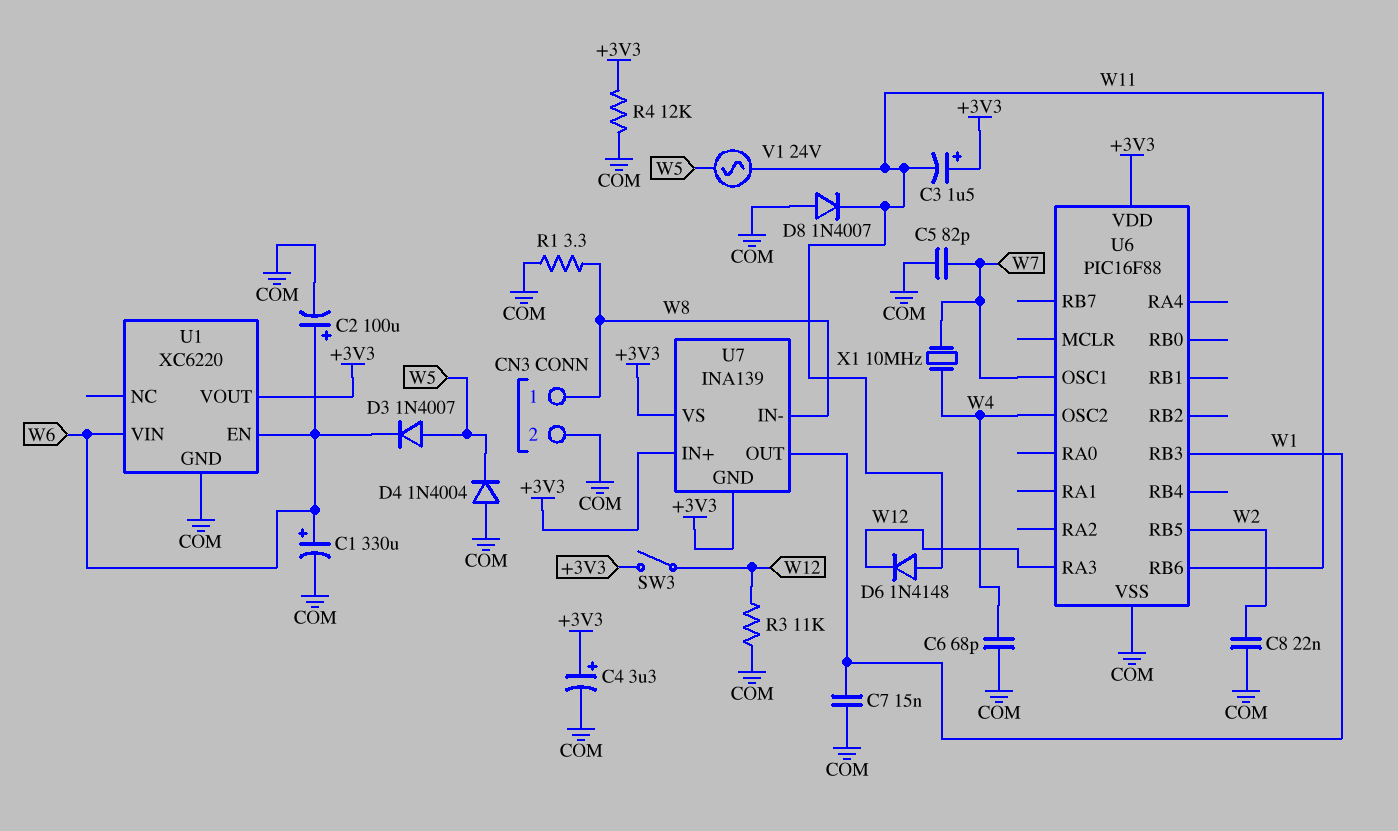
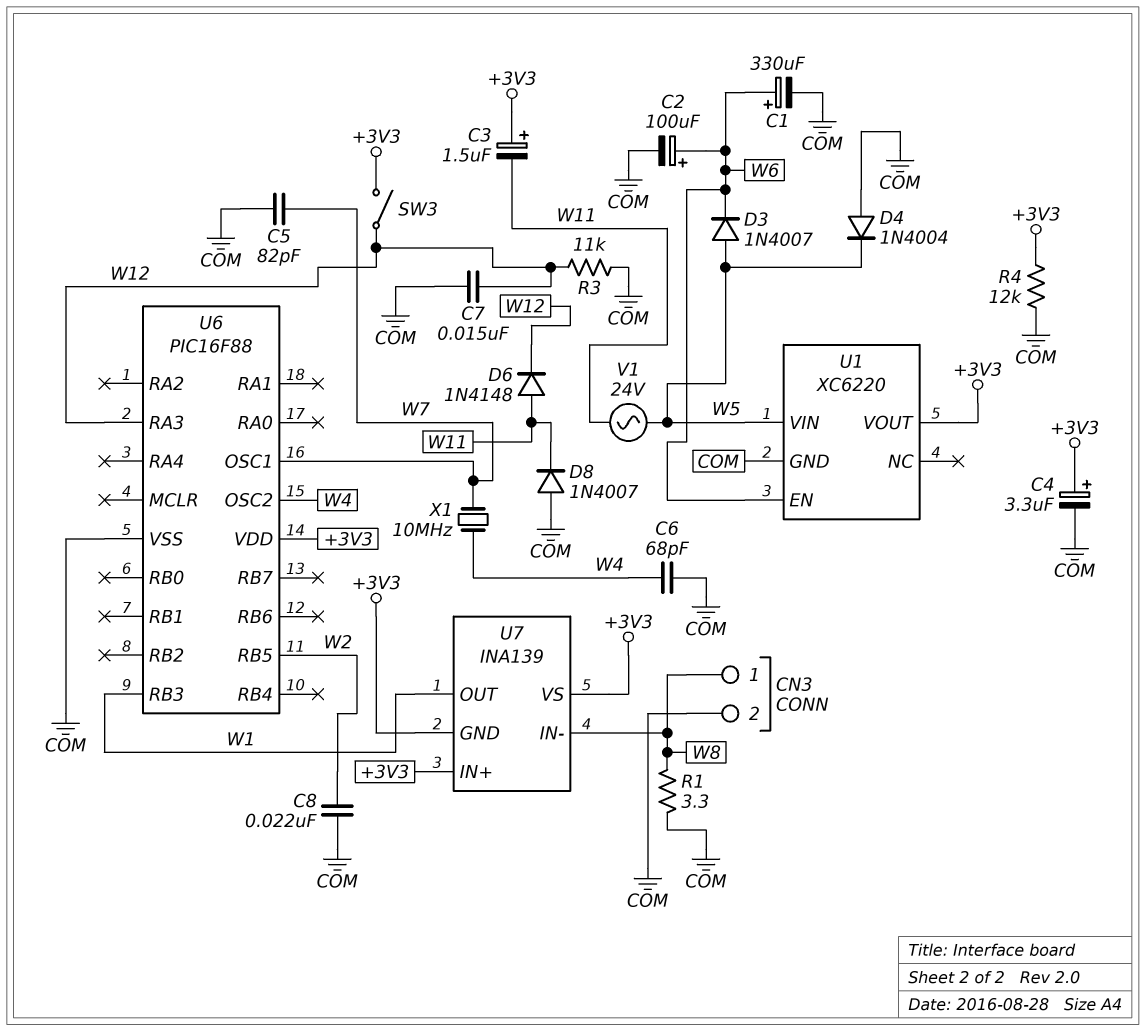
C7: 15nF (COM, W1) -> 15nF (COM, W12)
U1 pin VIN: W6 -> W5
U6 pin RB6: W11 -> none

